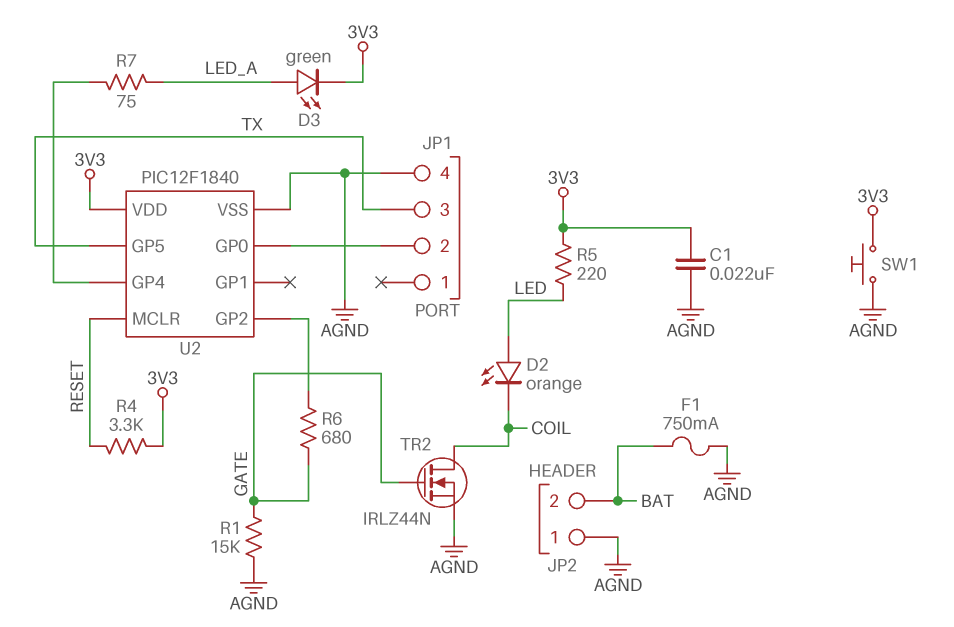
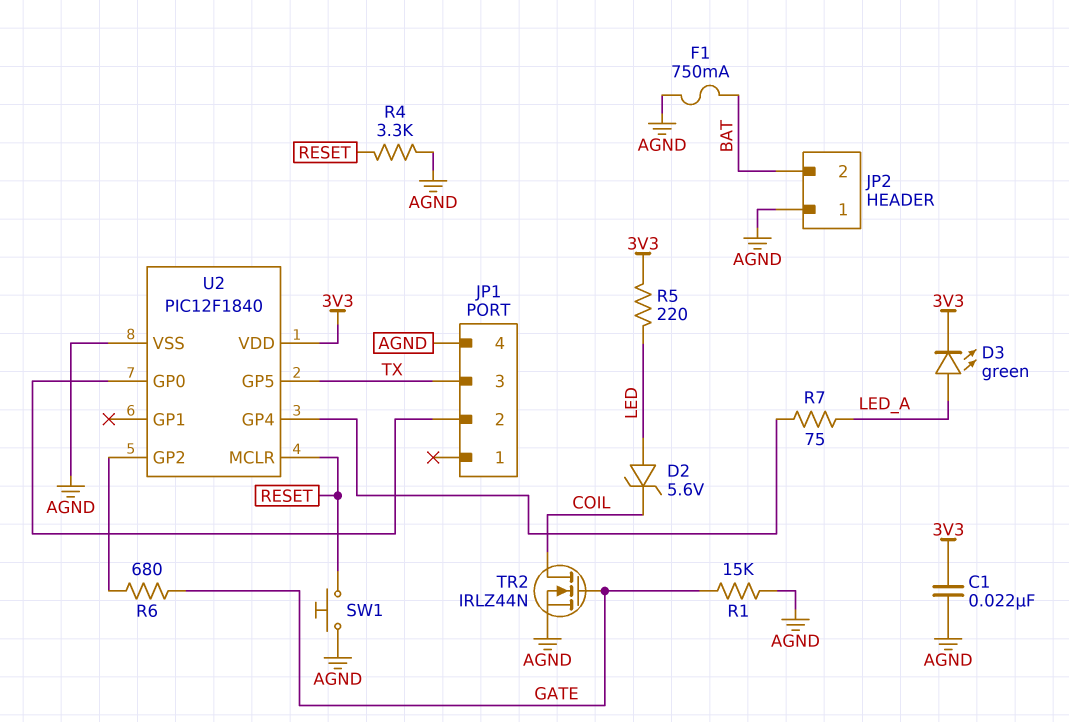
D2: LED orange (A LED, K COIL) -> zener 5.6V (A LED, K COIL)
R4: 3.3k (3V3, RESET) -> 3.3k (AGND, RESET)
SW1: button (3V3, AGND) -> button (AGND, RESET)

